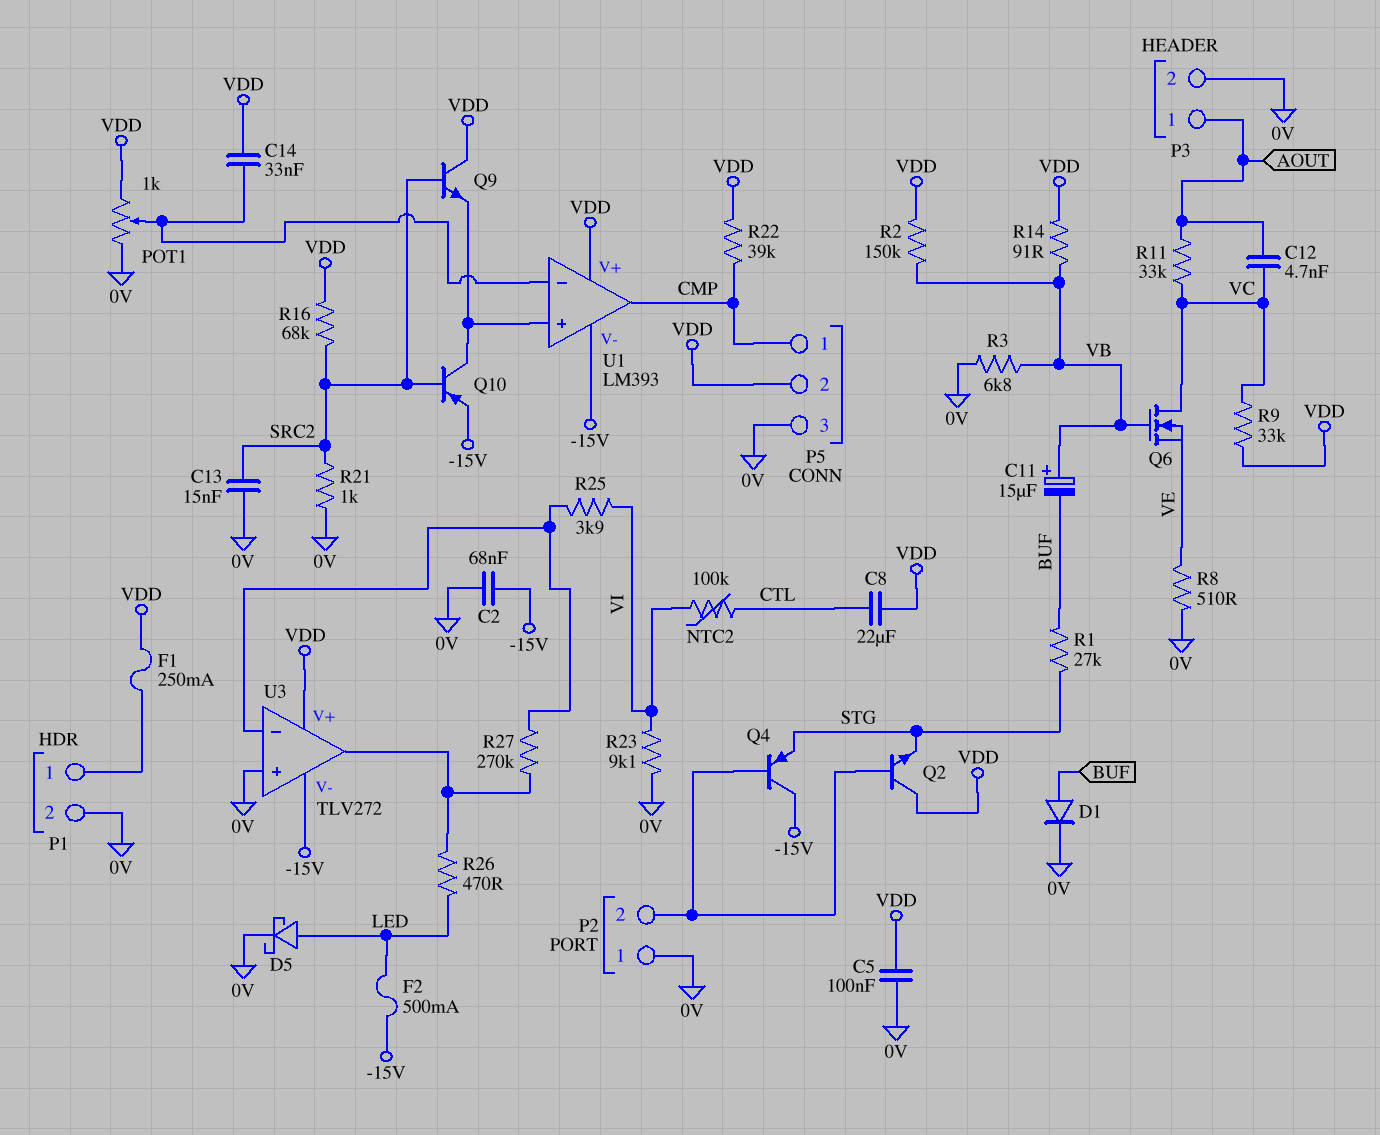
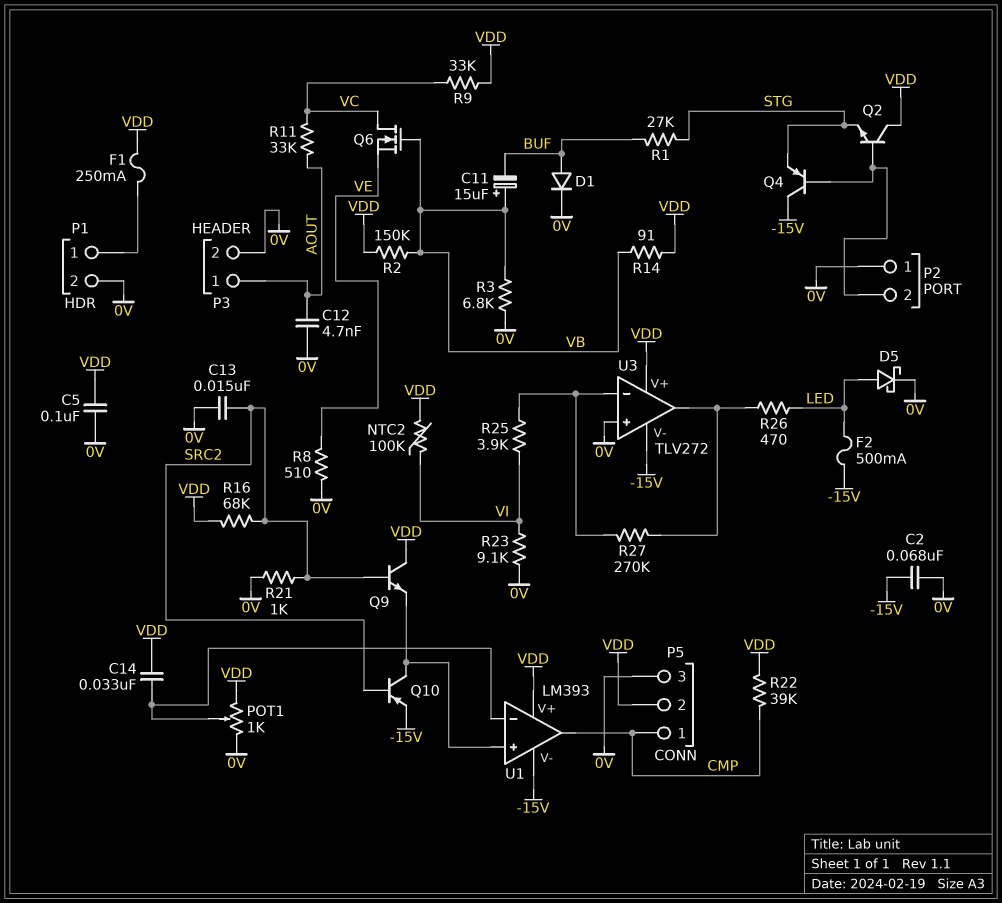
C8: 22uF (CTL, VDD) -> none
C12: 4.7nF (AOUT, VC) -> 4.7nF (0V, AOUT)
NTC2: 100k (CTL, VI) -> 100k (VDD, VI)

